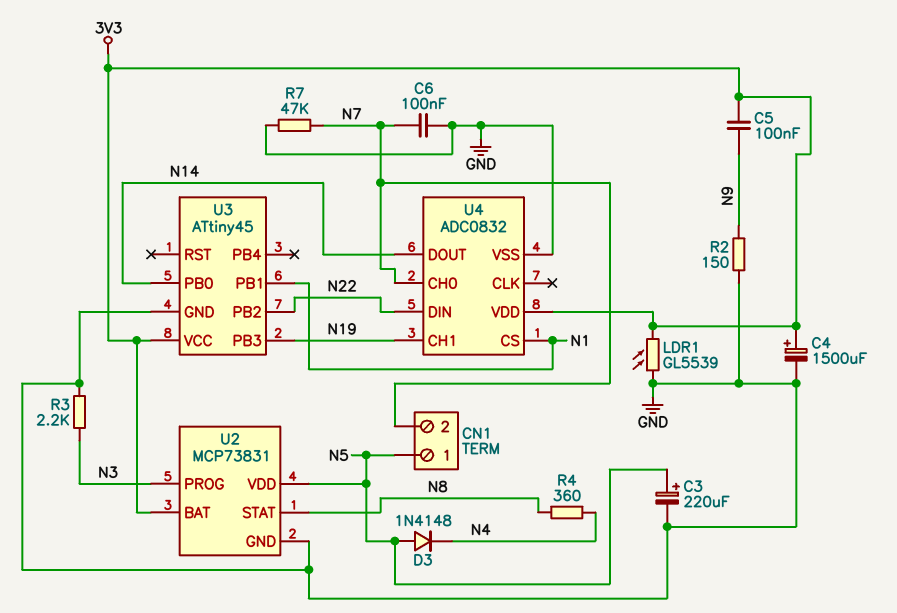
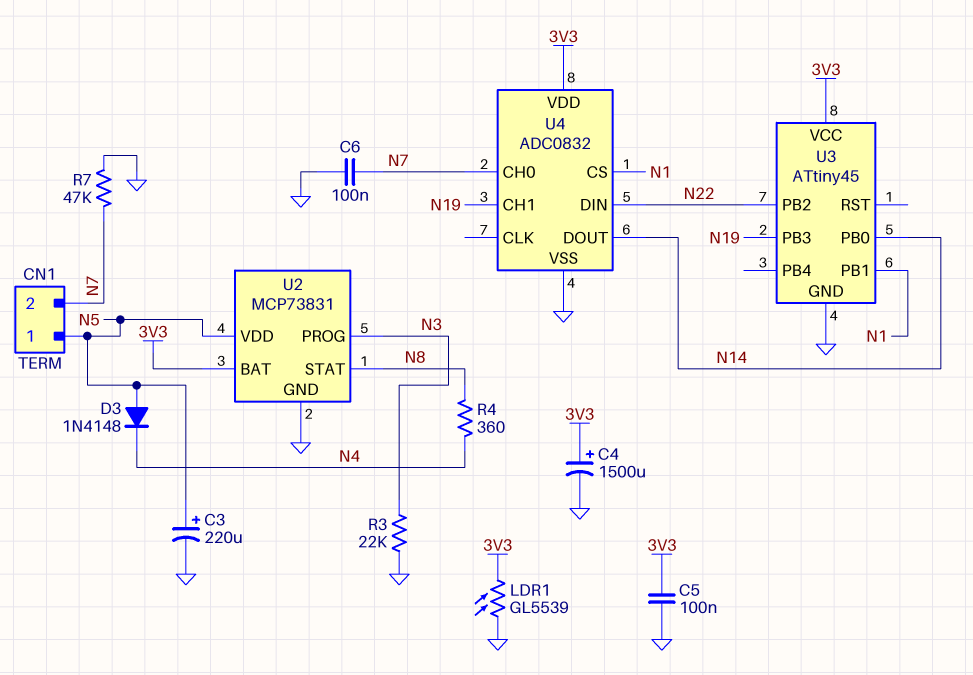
C5: 100nF (3V3, N9) -> 100nF (3V3, GND)
R2: 150 (GND, N9) -> none
R3: 2.2k (GND, N3) -> 22k (GND, N3)

